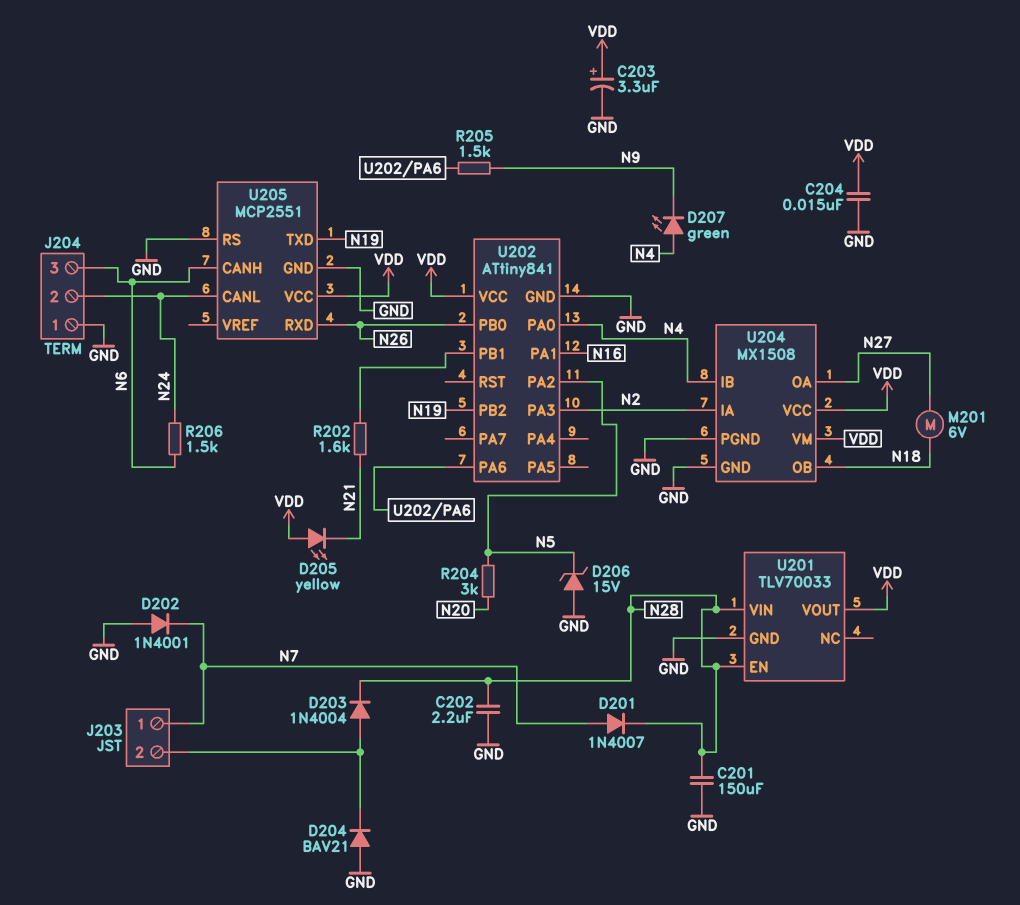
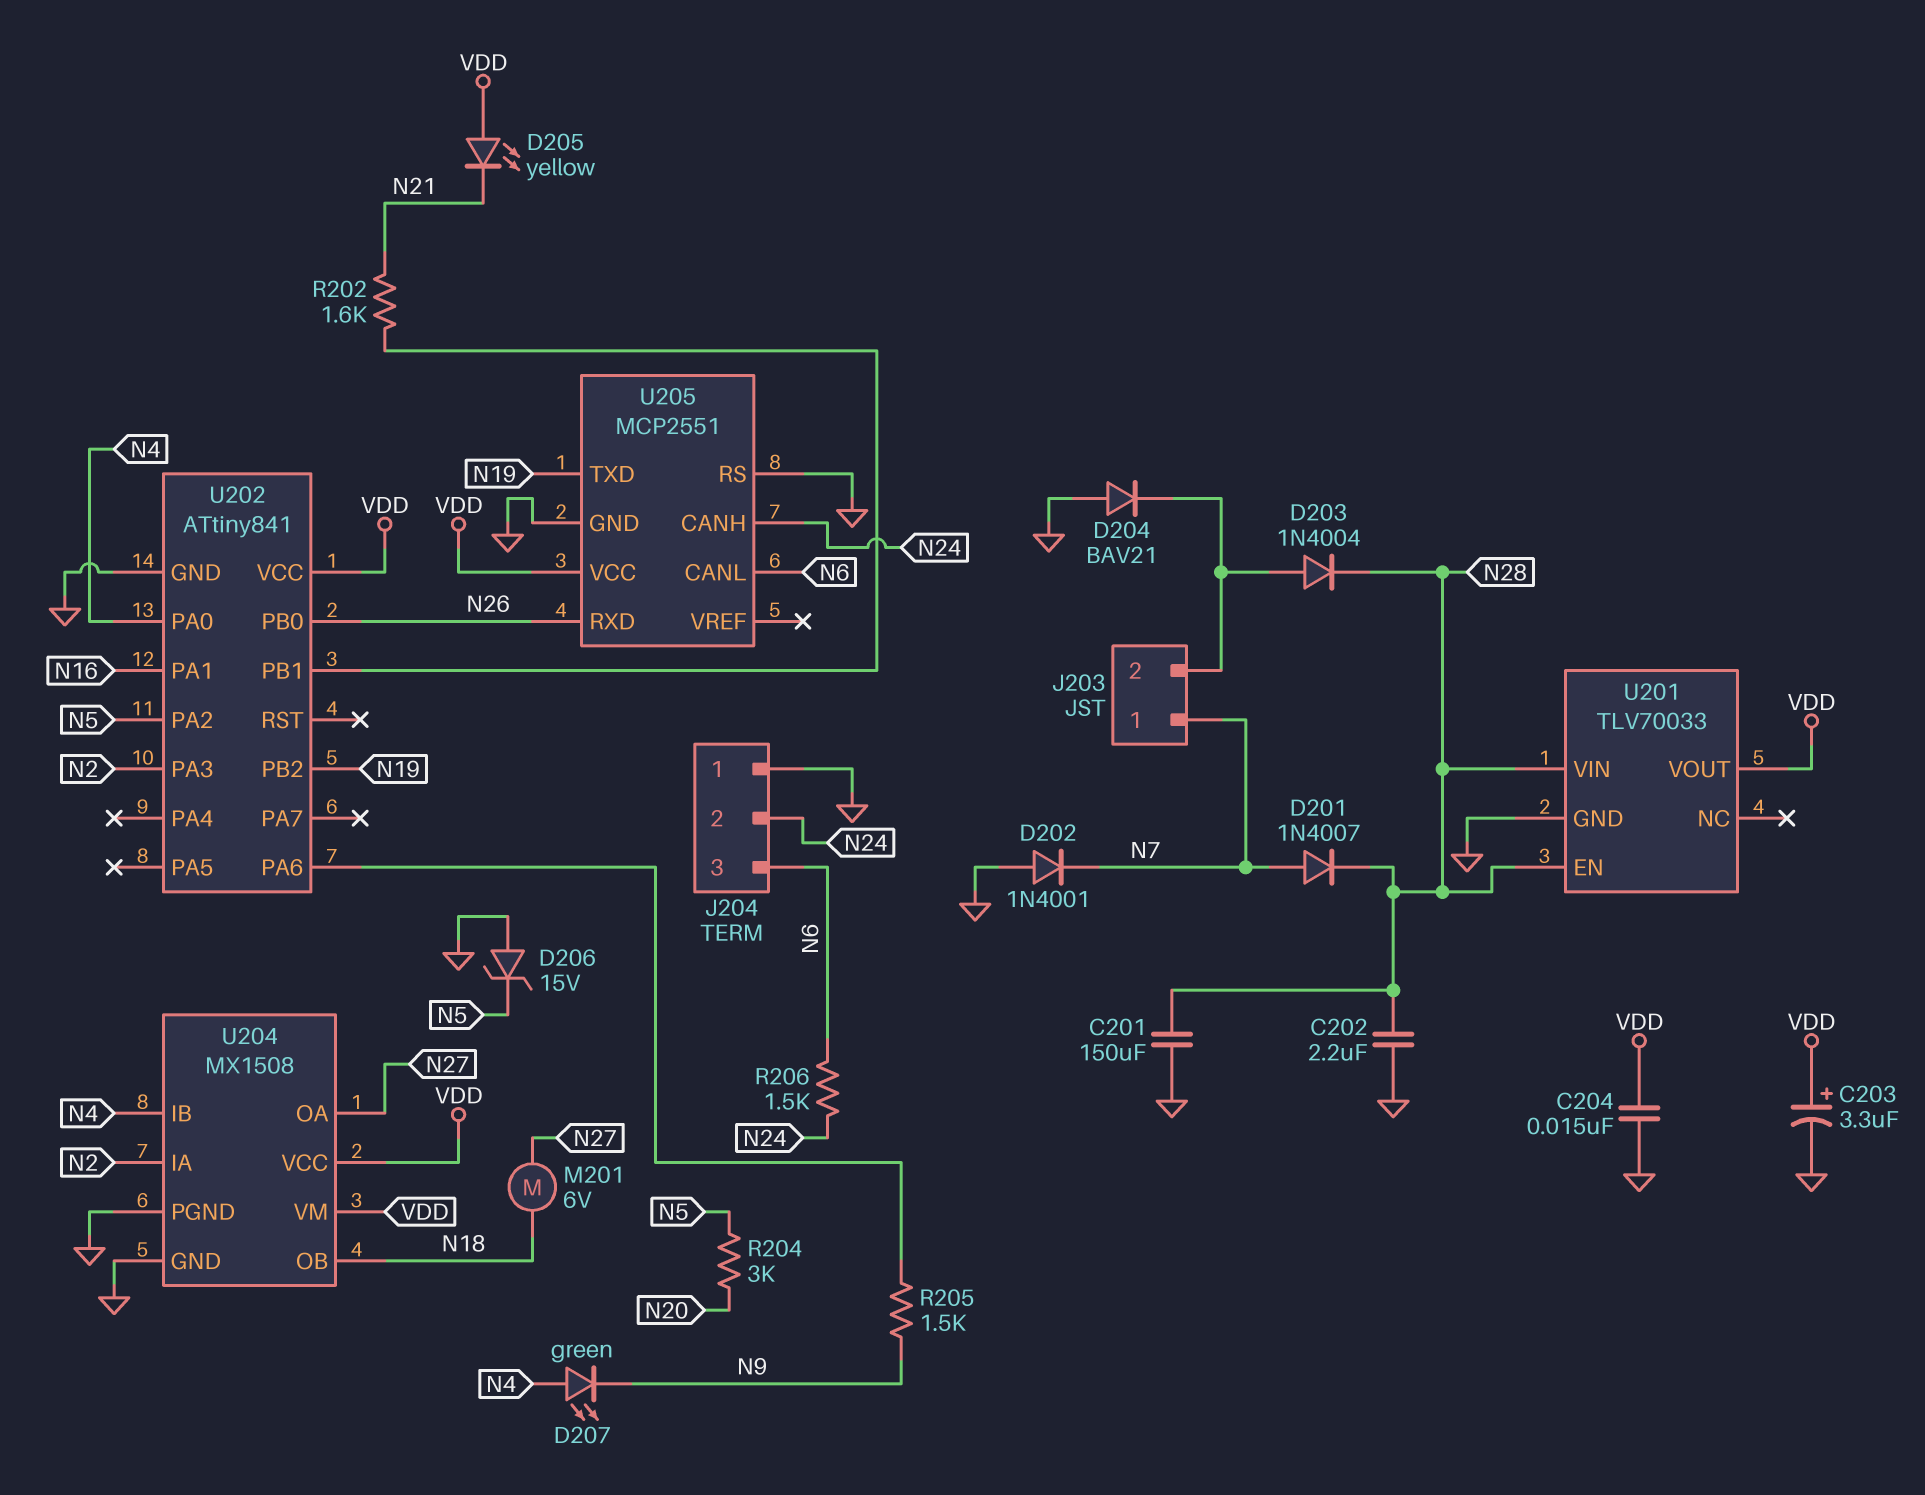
U205 pin CANH: N6 -> N24
U205 pin CANL: N24 -> N6

